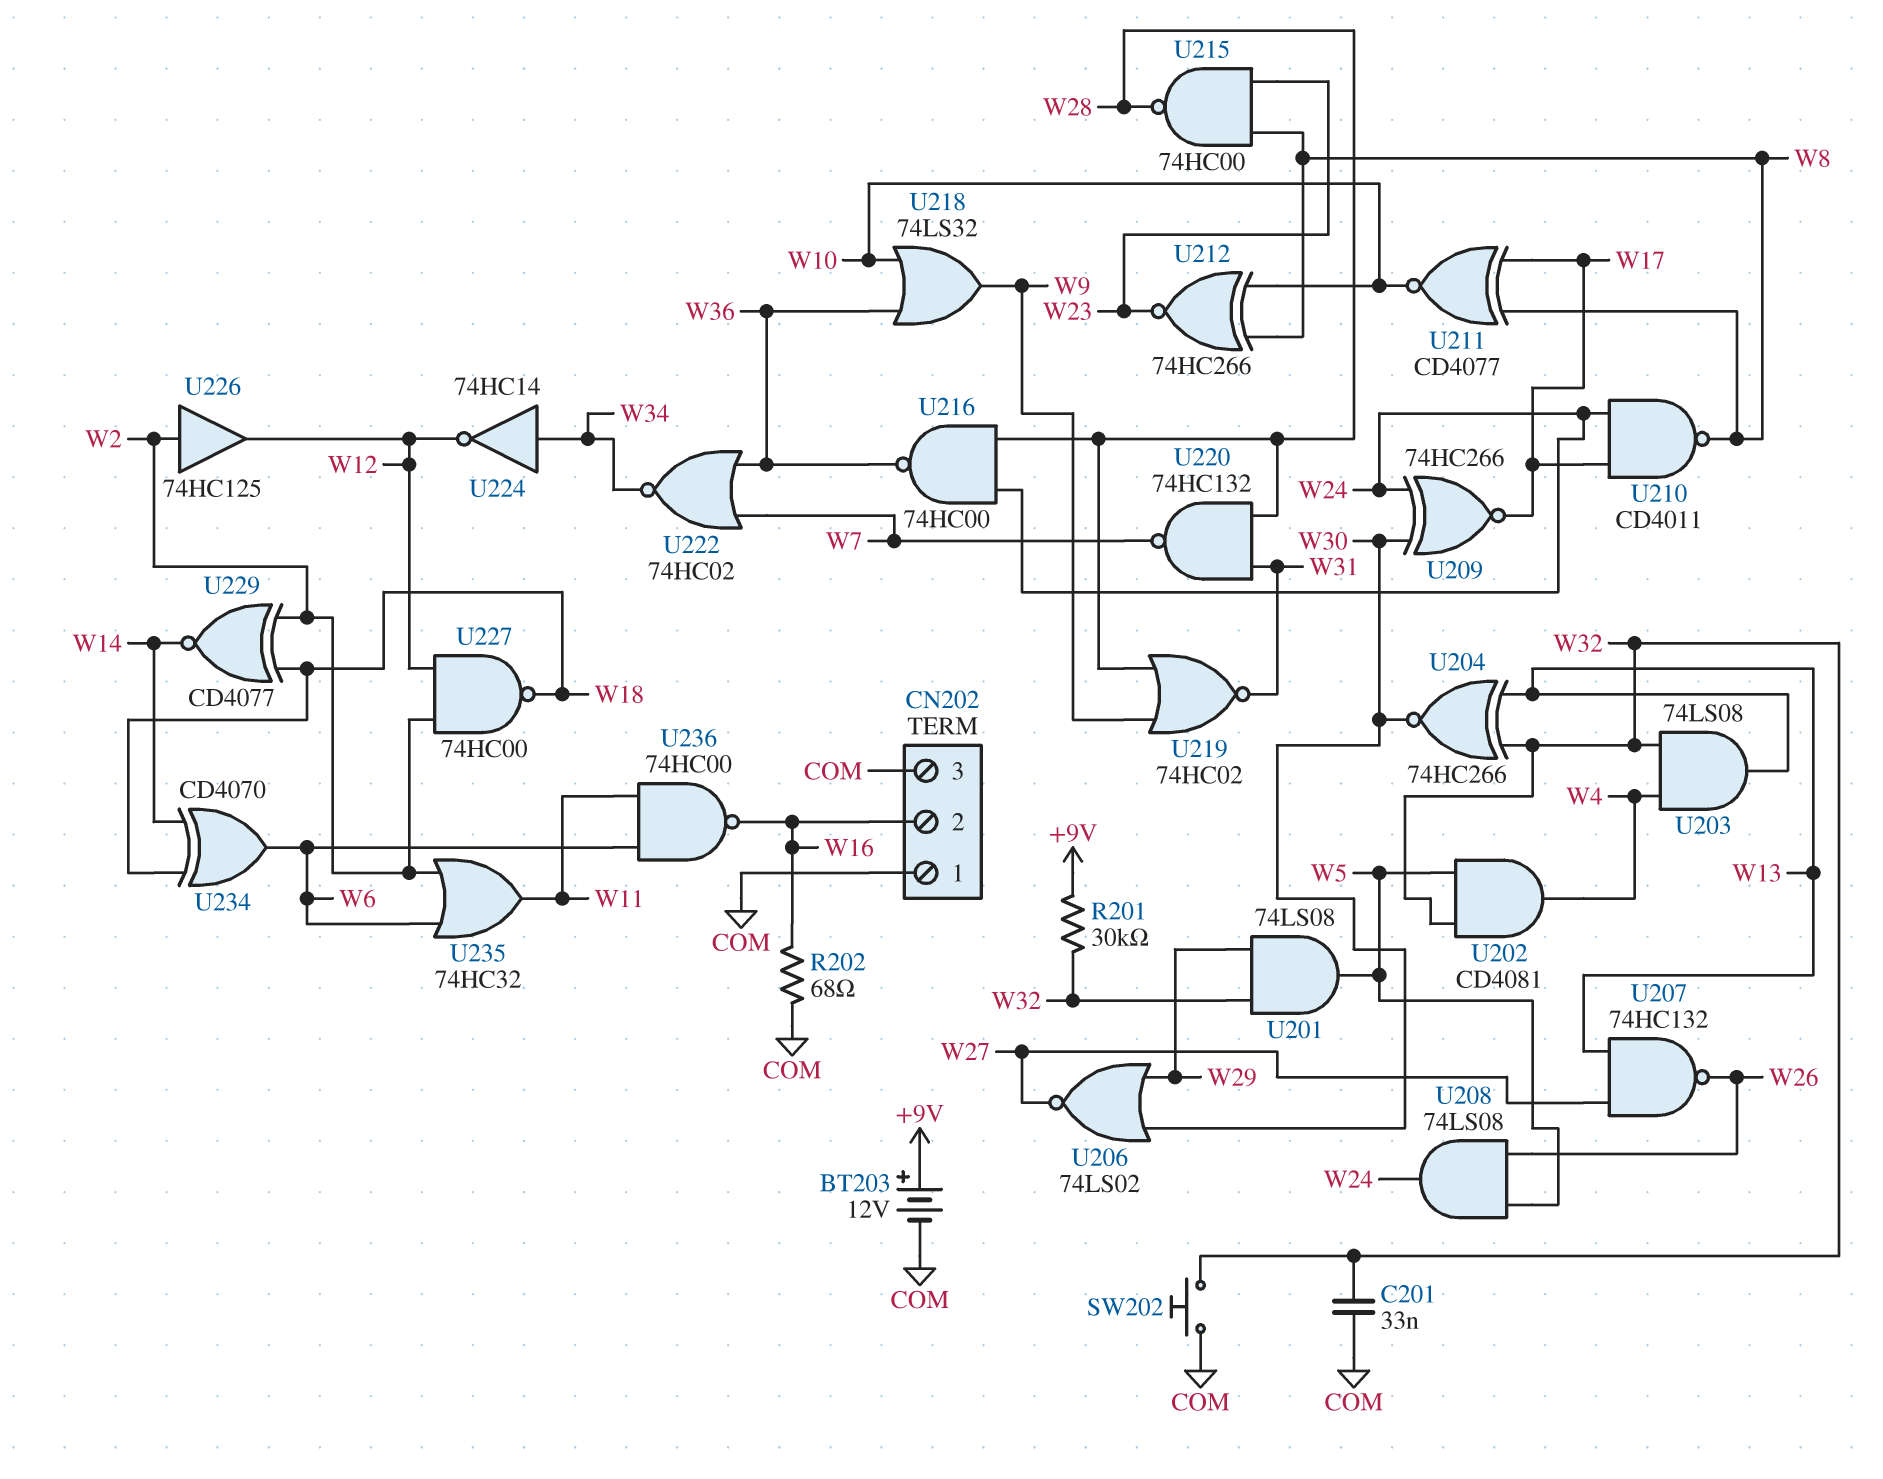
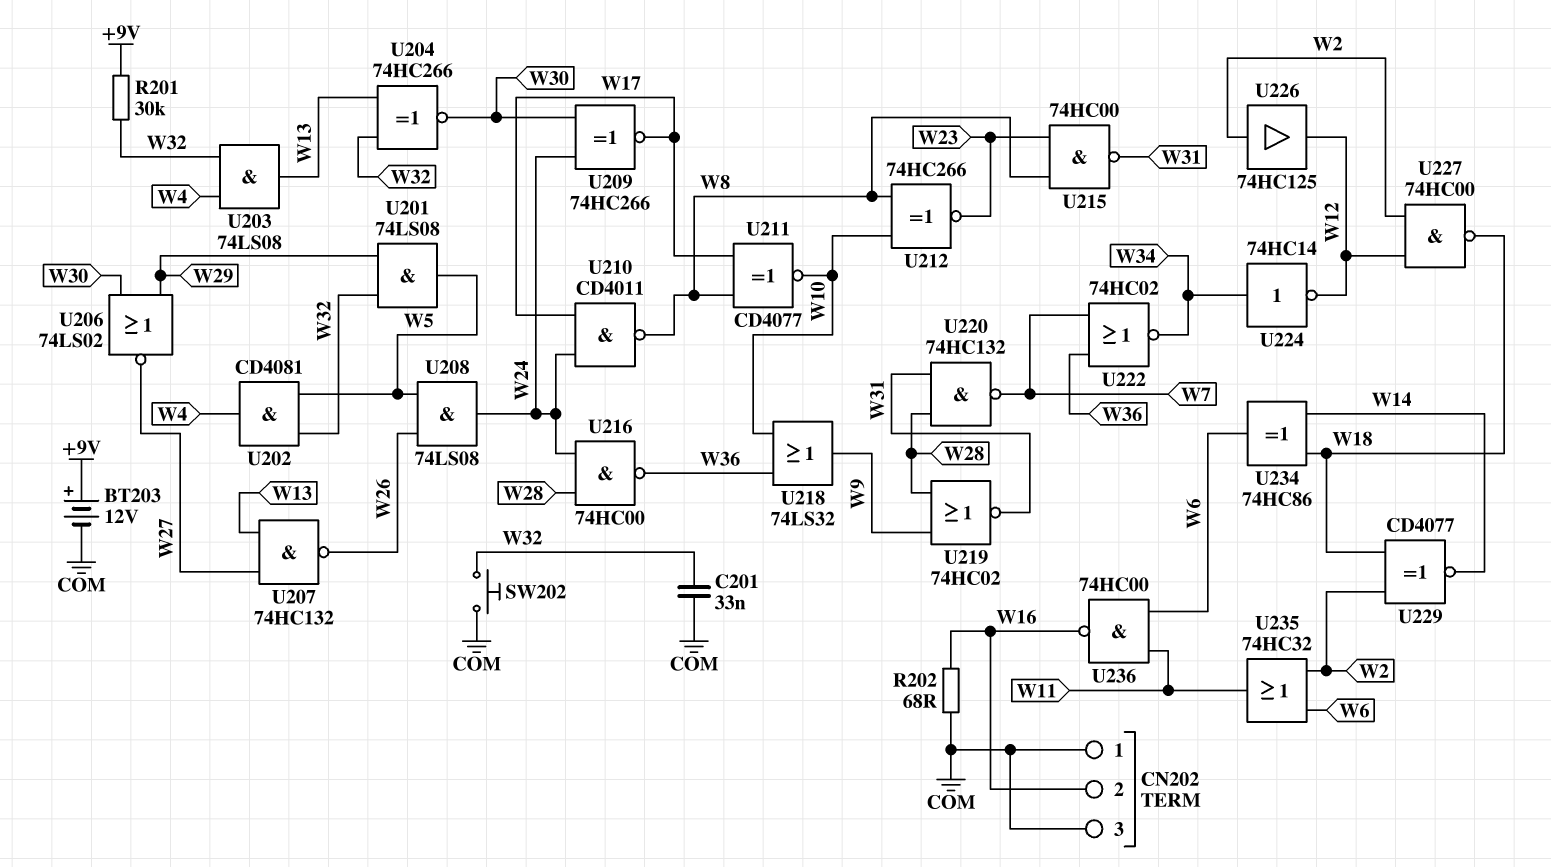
U215: NAND 74HC00 (in W8, in W23, out W28) -> NAND 74HC00 (in W8, in W23, out W31)
U234: XOR CD4070 (in W14, in W18, out W6) -> XOR 74HC86 (in W14, in W18, out W6)

